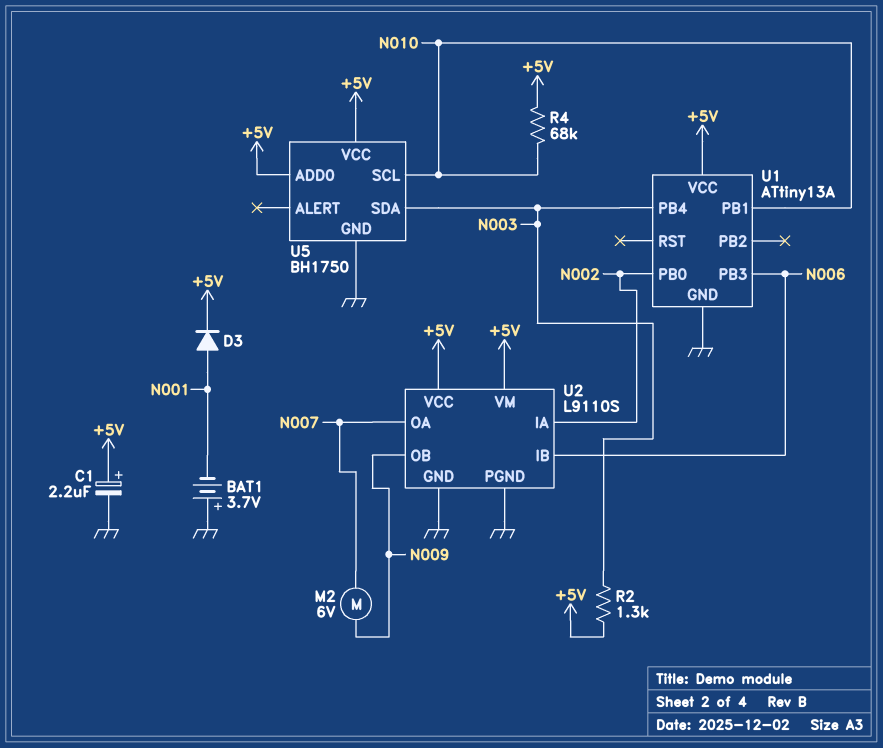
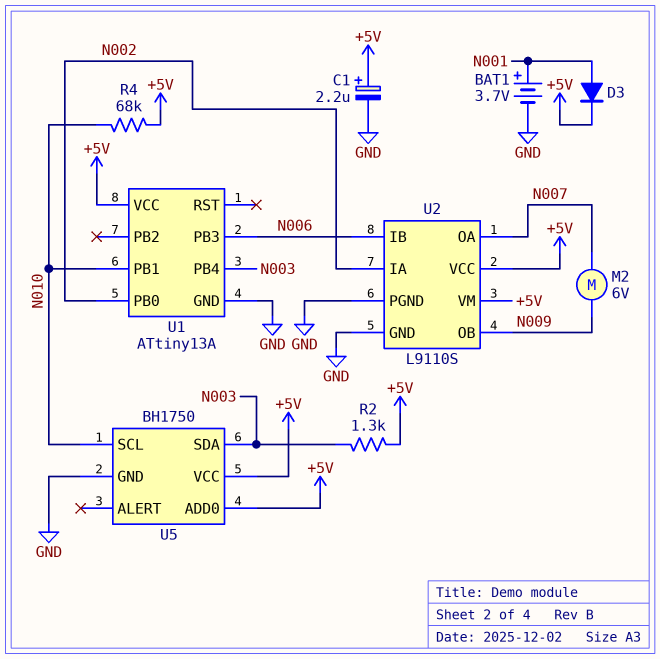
BAT1: 3.7V (plus GND, minus N001) -> 3.7V (plus N001, minus GND)

